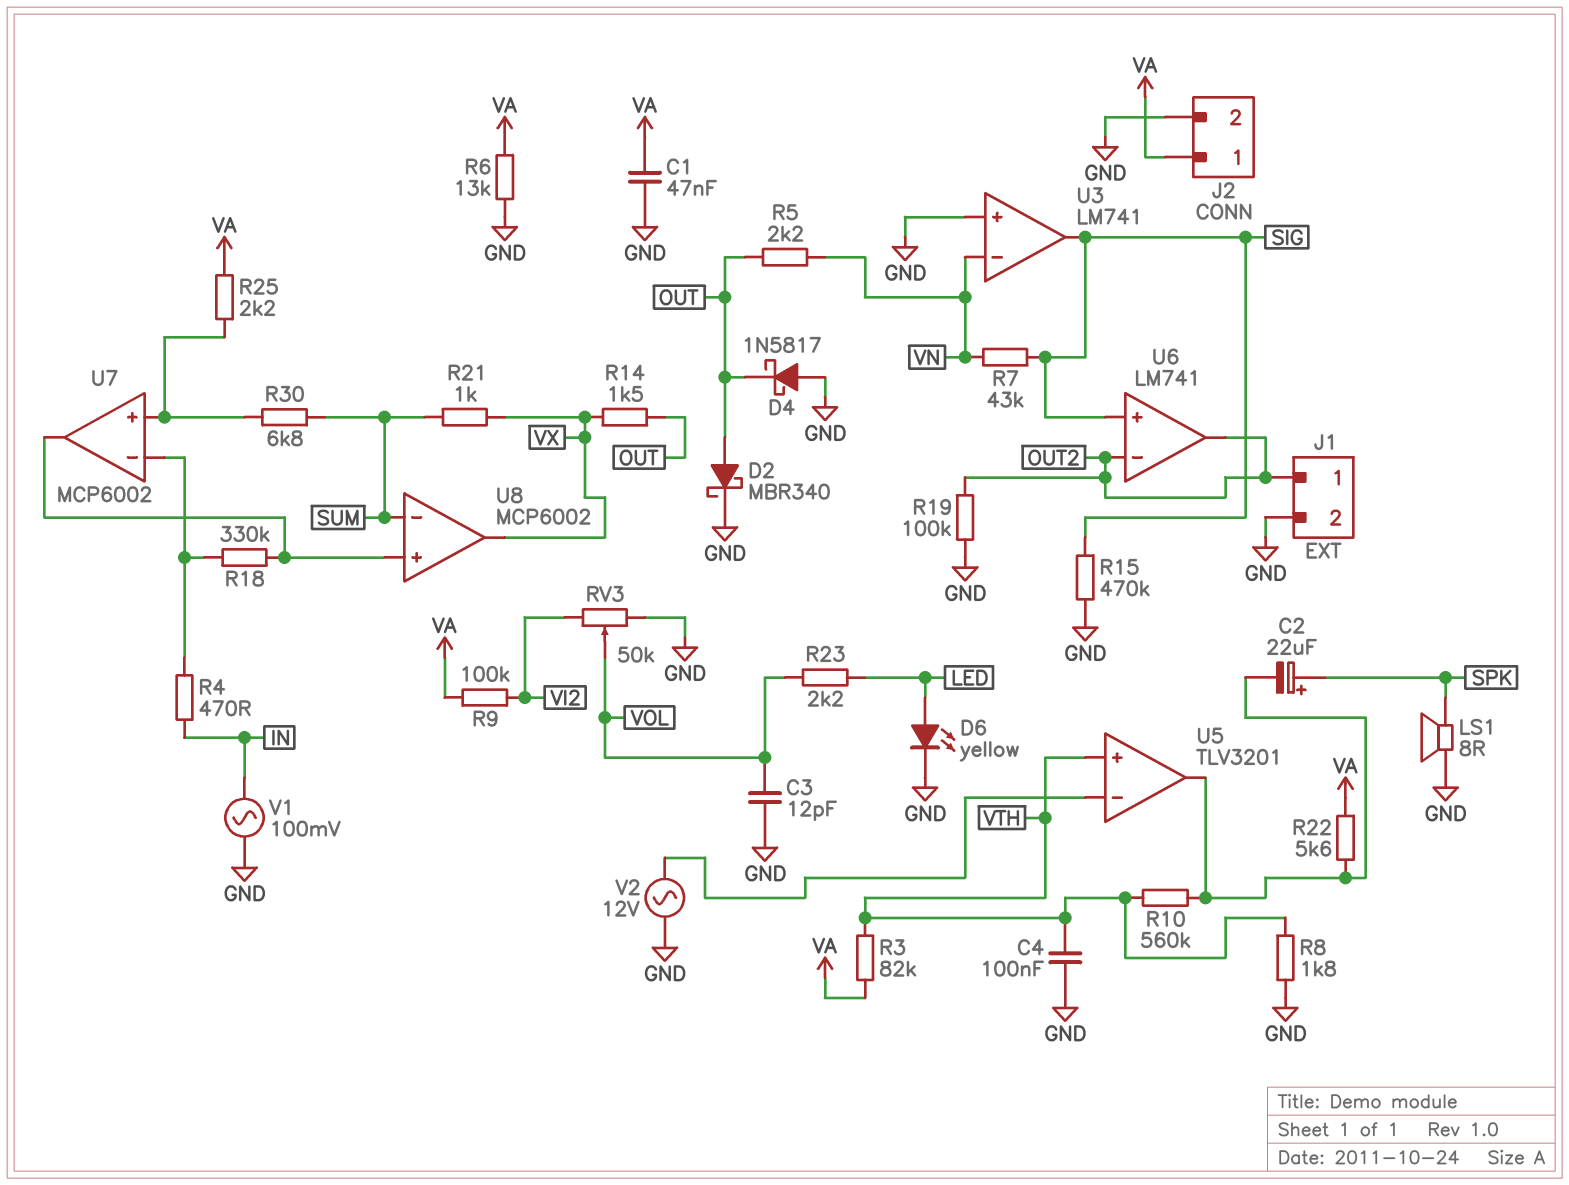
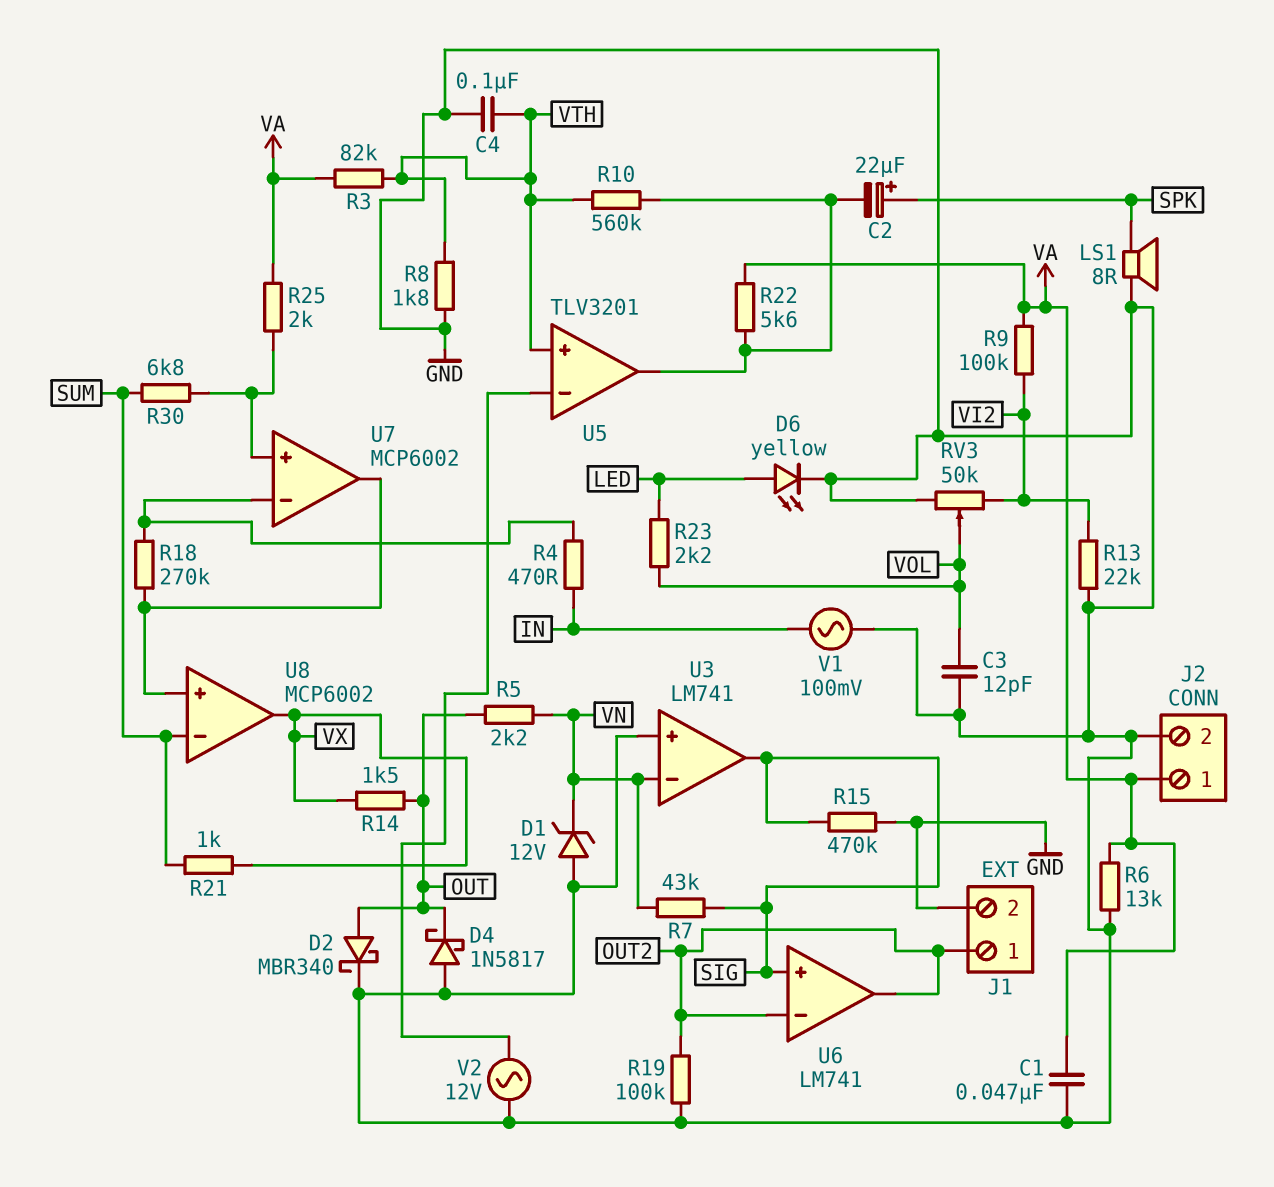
D1: none -> zener 12V (A GND, K VN)
R13: none -> 22k (GND, VI2)
R18: 330k (U7/in-, U7/out) -> 270k (U7/in-, U7/out)
R25: 2.2k (U7/in+, VA) -> 2k (U7/in+, VA)

